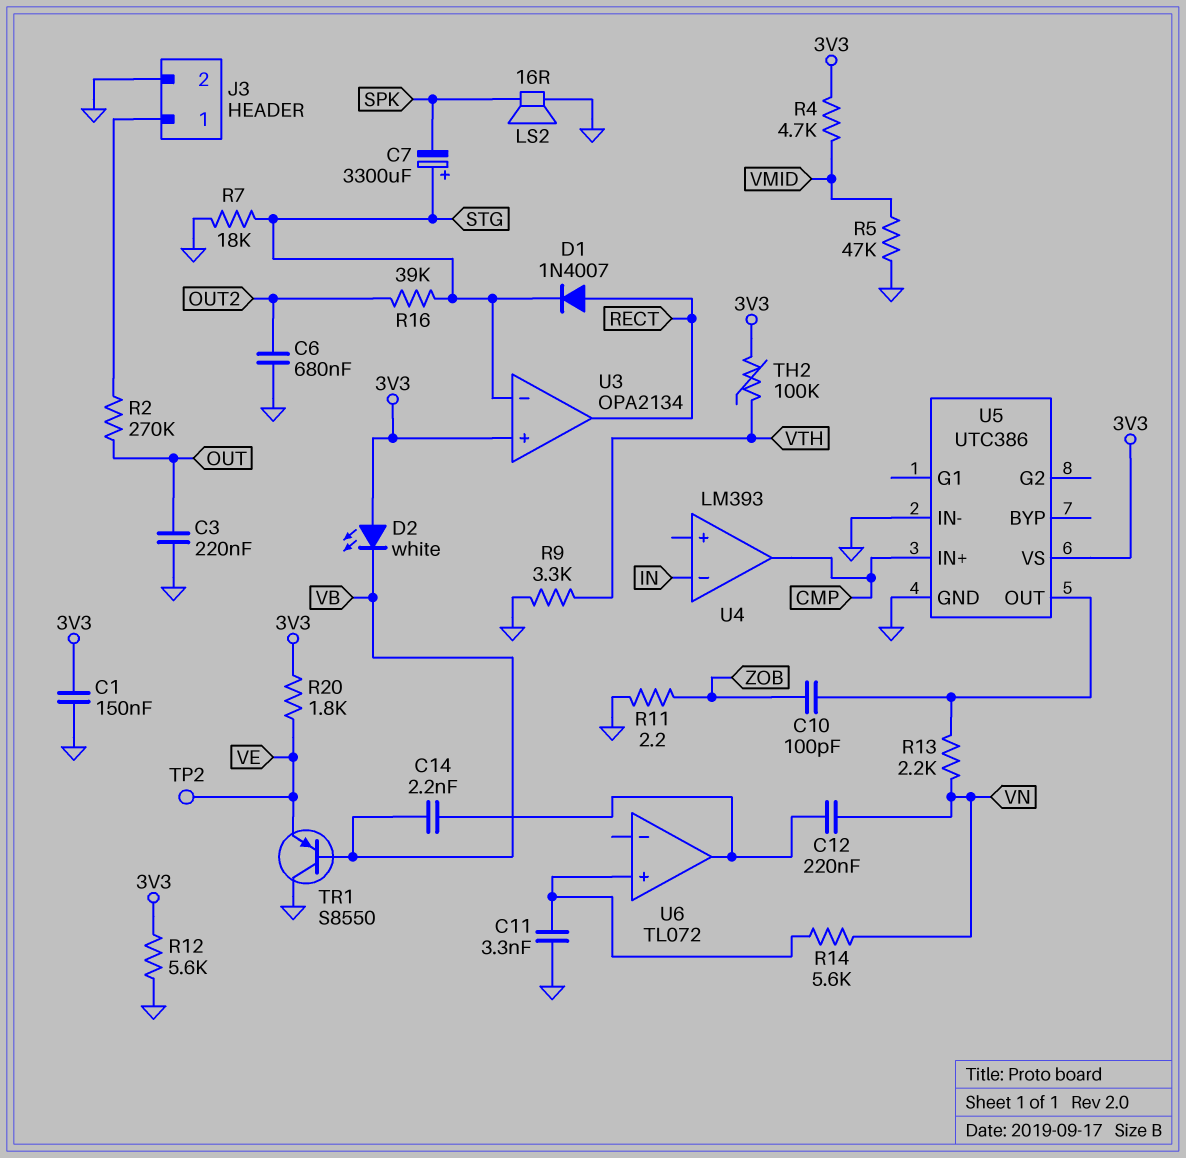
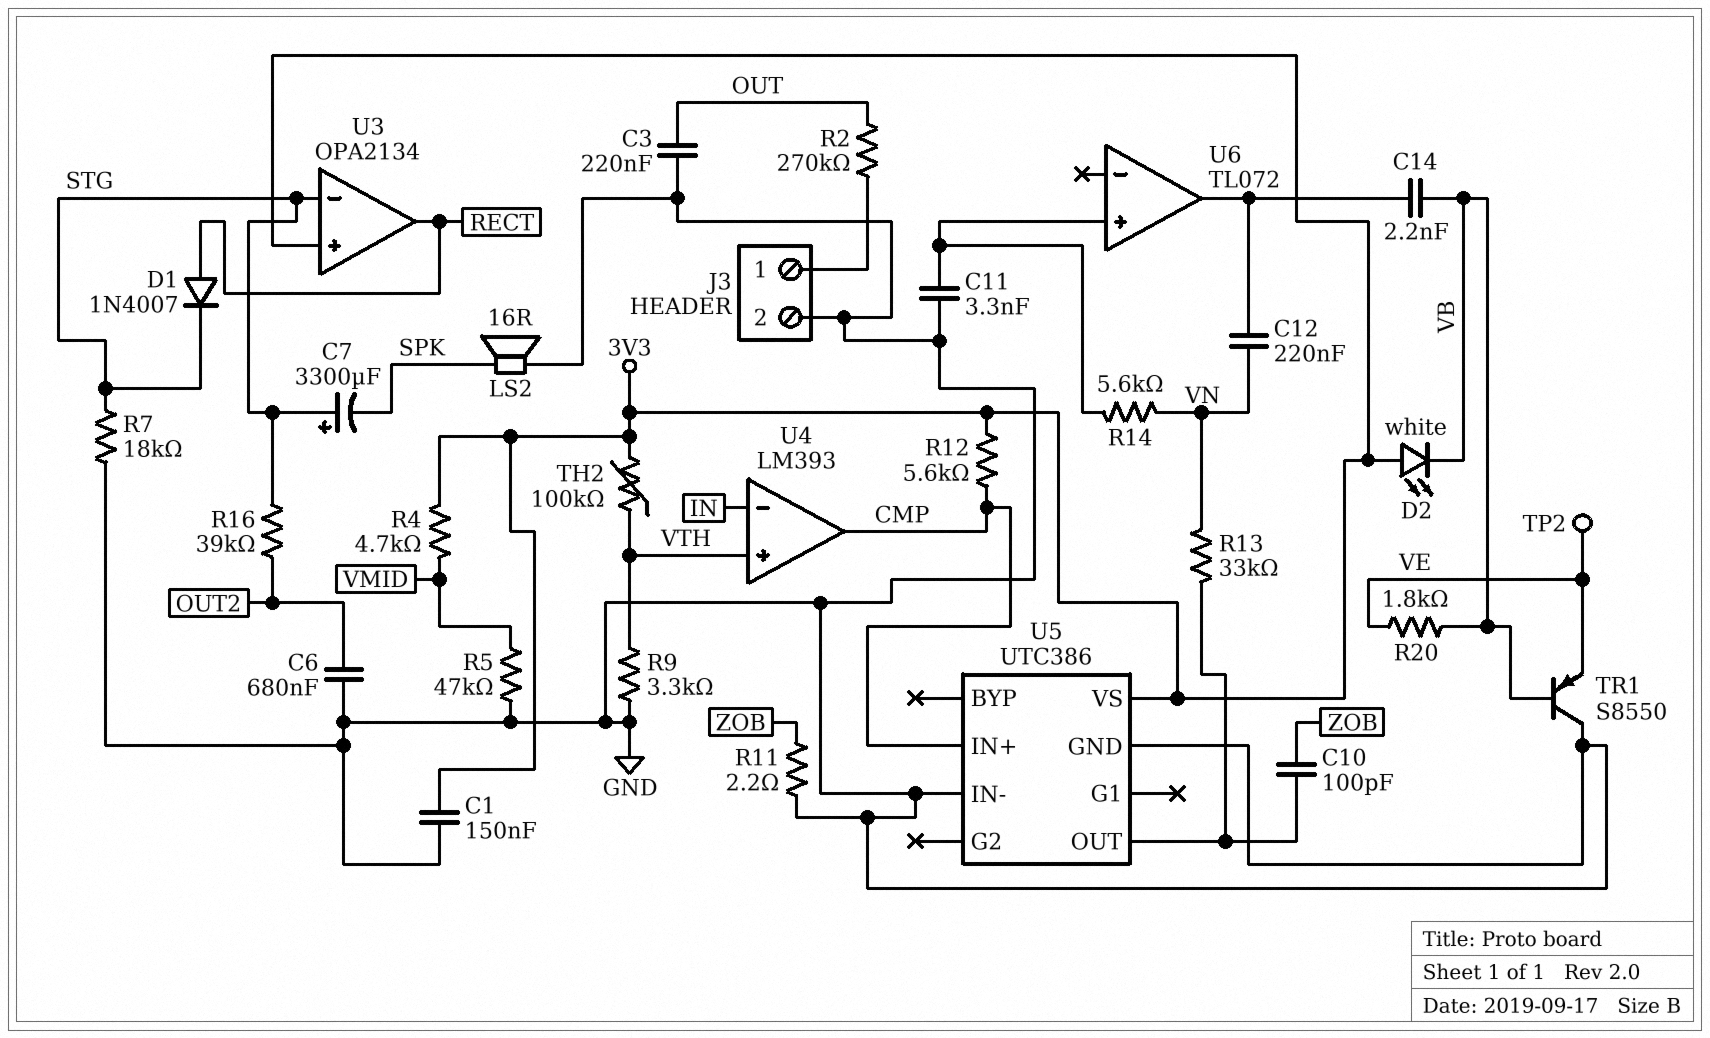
R12: 5.6k (3V3, GND) -> 5.6k (3V3, CMP)
R13: 2.2k (U5/OUT, VN) -> 33k (U5/OUT, VN)
R20: 1.8k (3V3, VE) -> 1.8k (VB, VE)
U4 pin in+: none -> VTH

